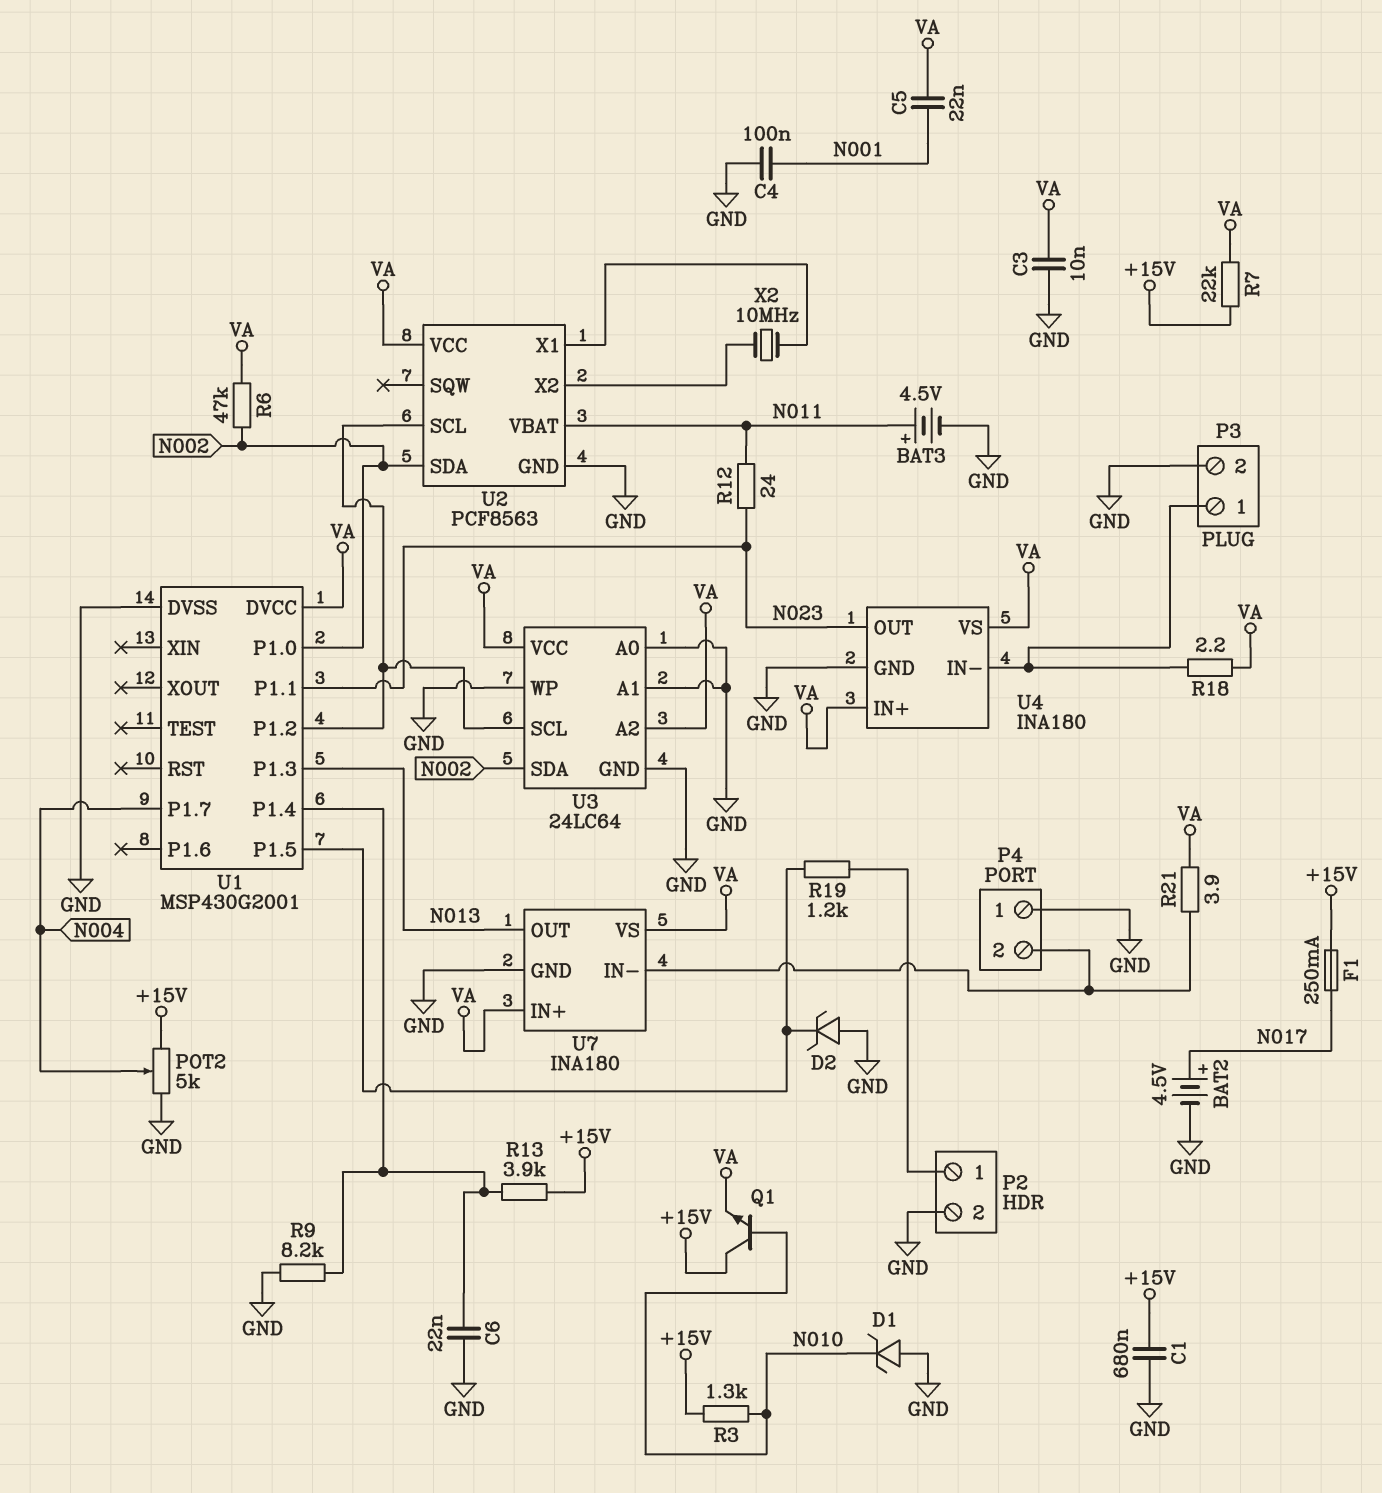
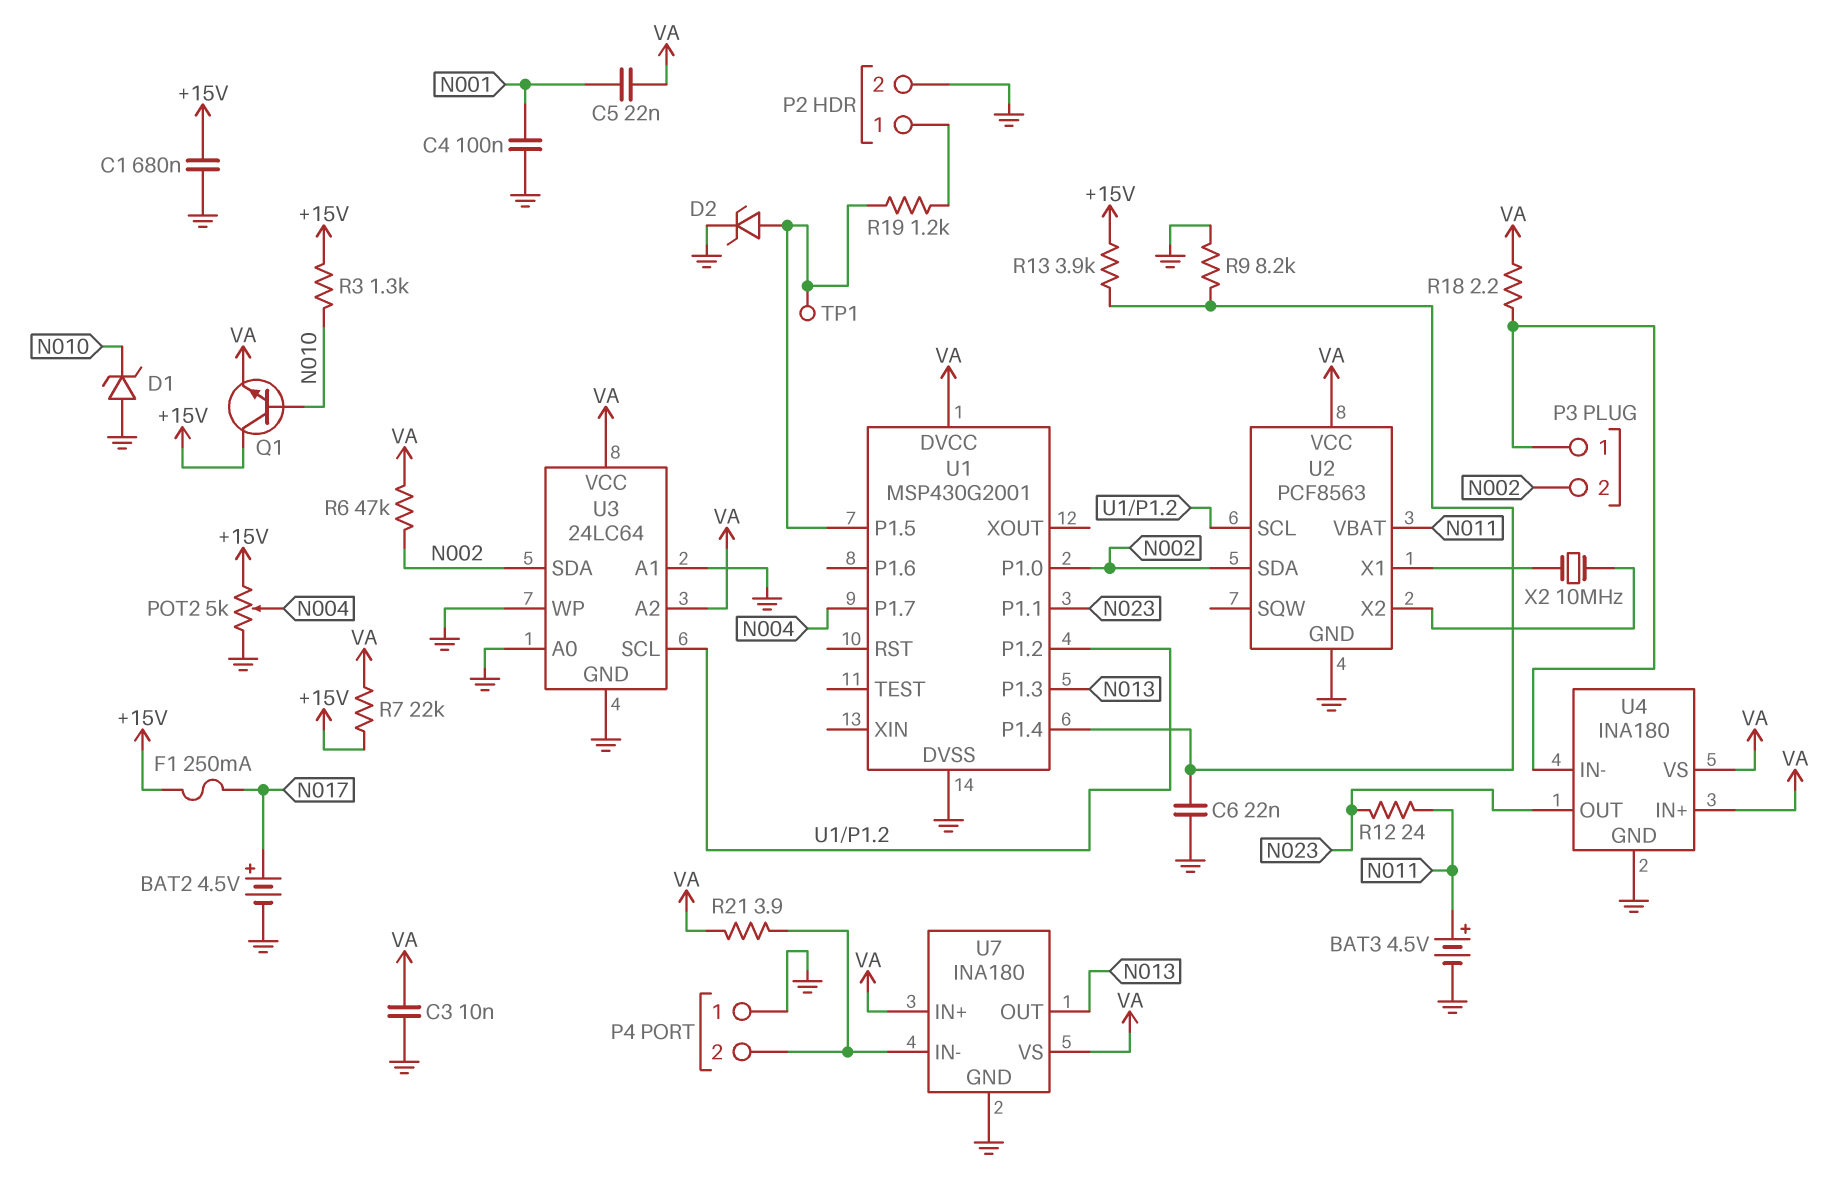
D2: zener (A GND, K U1/P1.5) -> zener (A U1/P1.5, K GND)
P3 pin 2: GND -> N002
TP1: none -> test point (U1/P1.5)

